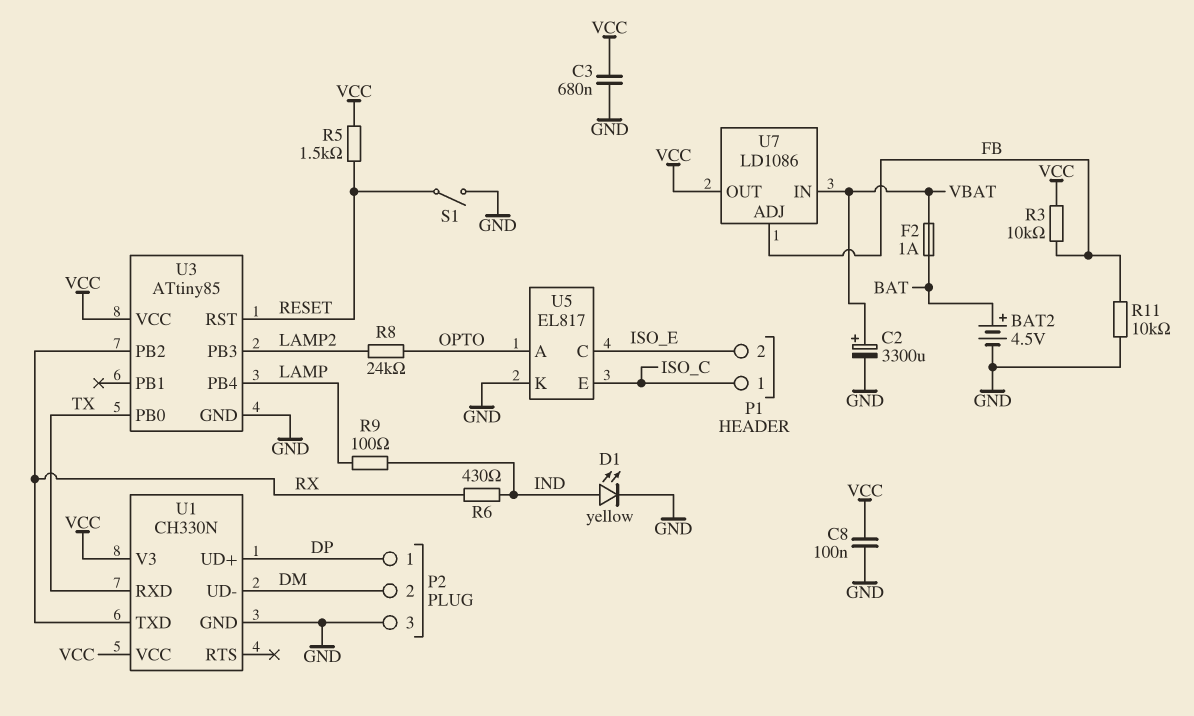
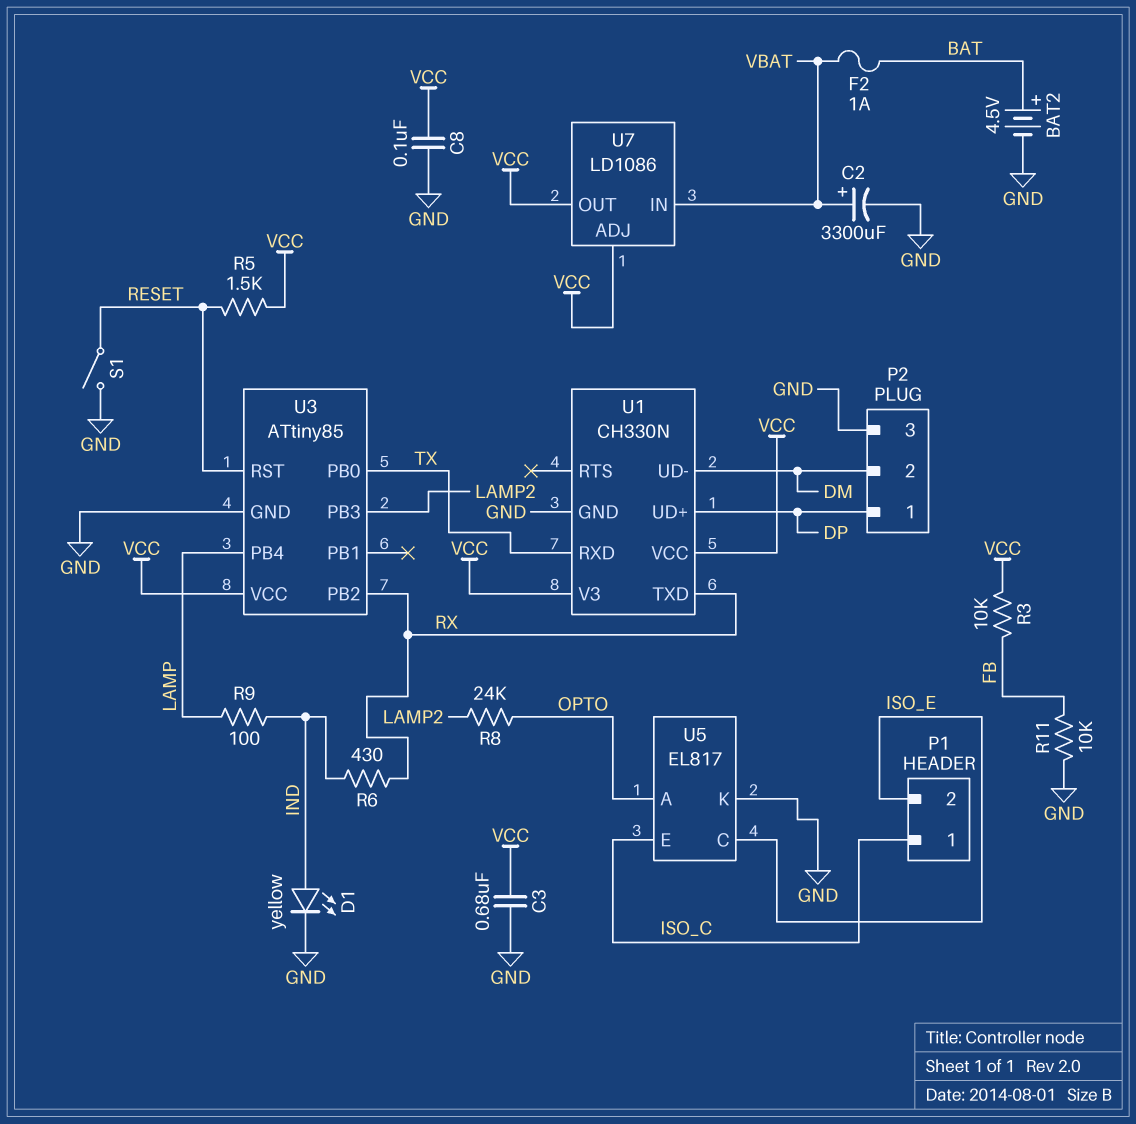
U7 pin ADJ: FB -> VCC

